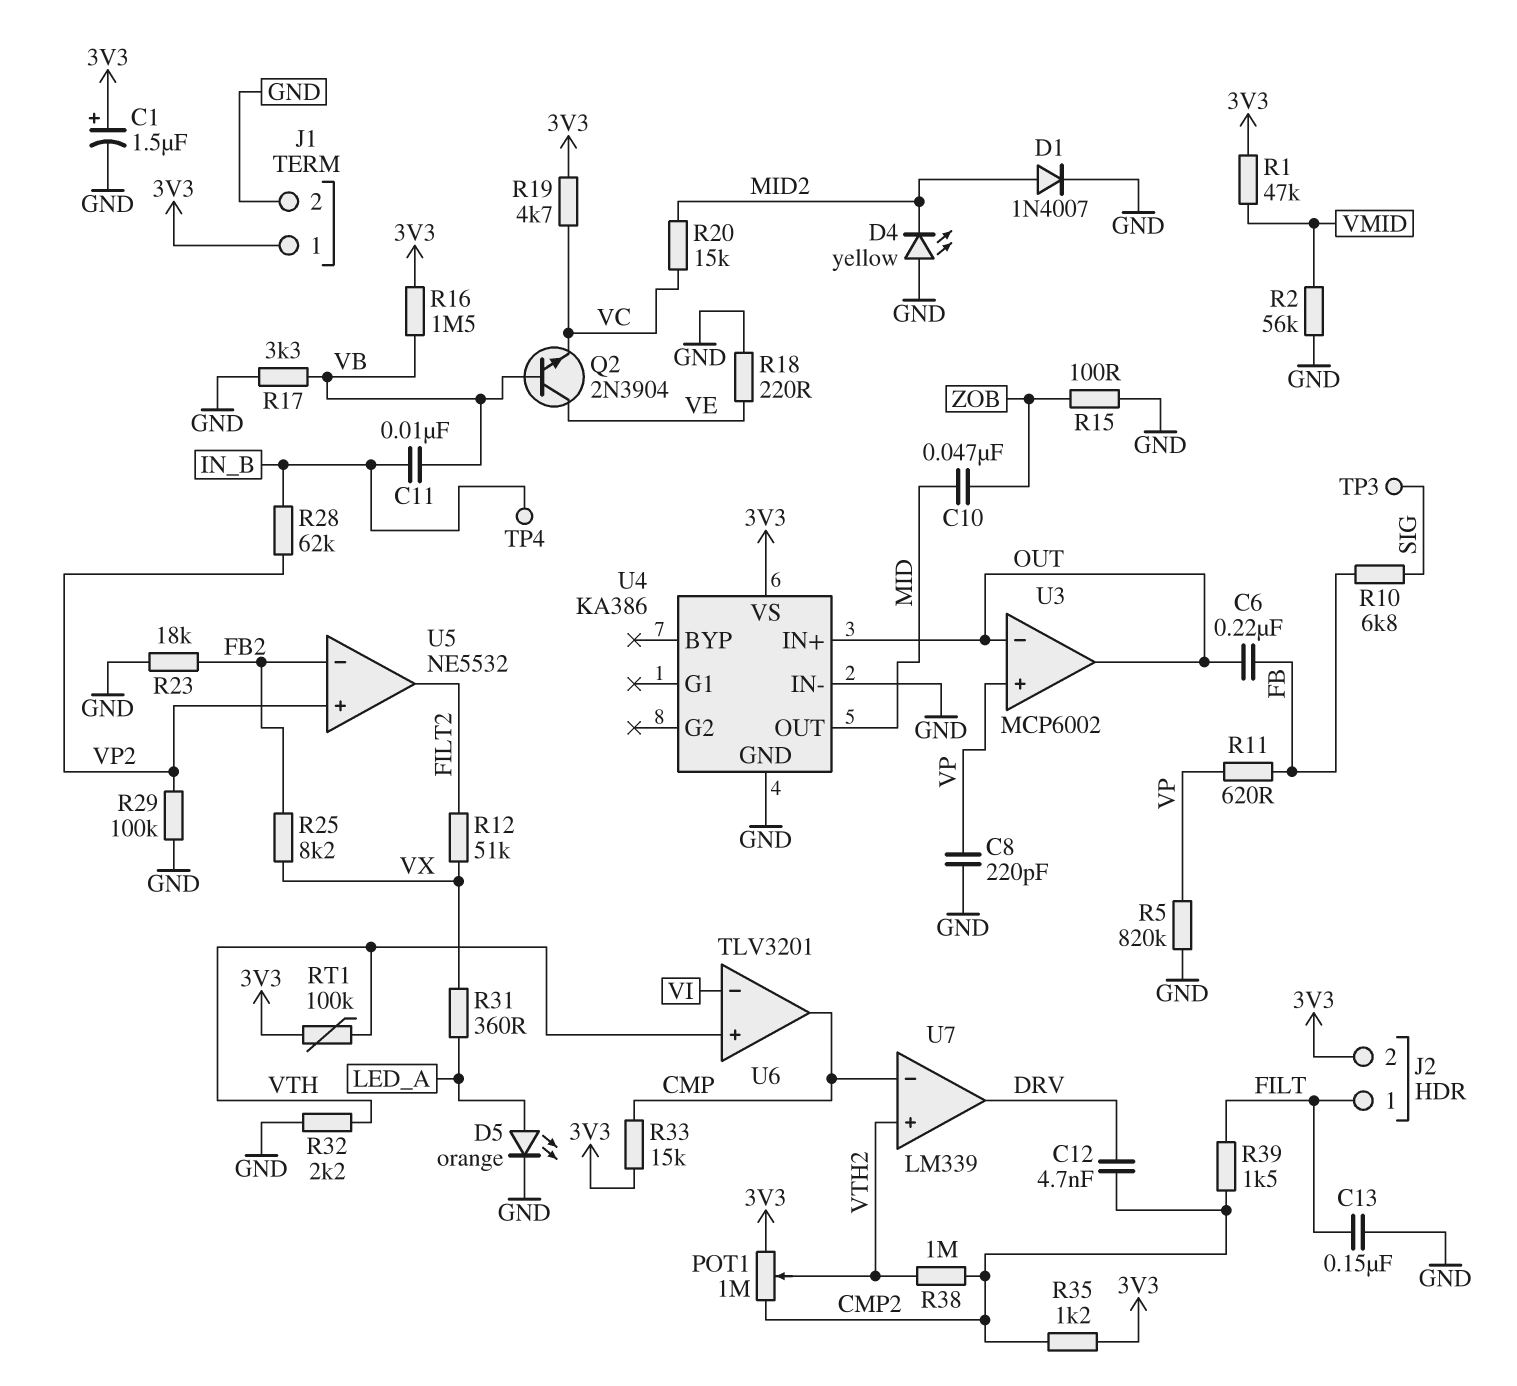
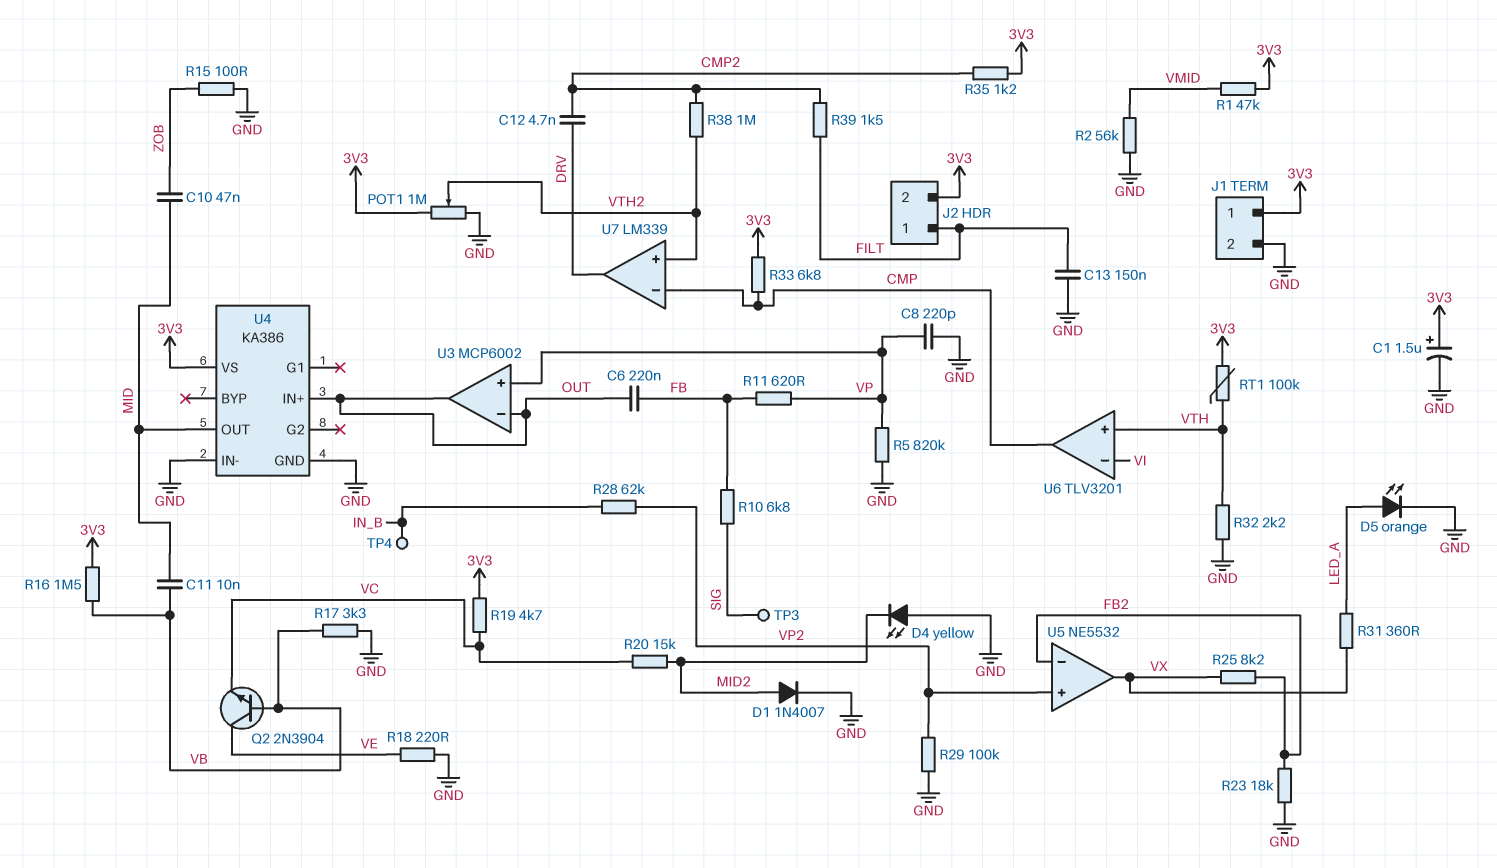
C11: 10nF (IN_B, VB) -> 10nF (MID, VB)
POT1: 1M (3V3, CMP2, wiper VTH2) -> 1M (3V3, GND, wiper VTH2)
R12: 51k (FILT2, VX) -> none
R33: 15k (3V3, CMP) -> 6.8k (3V3, CMP)
U5 pin out: FILT2 -> VX

